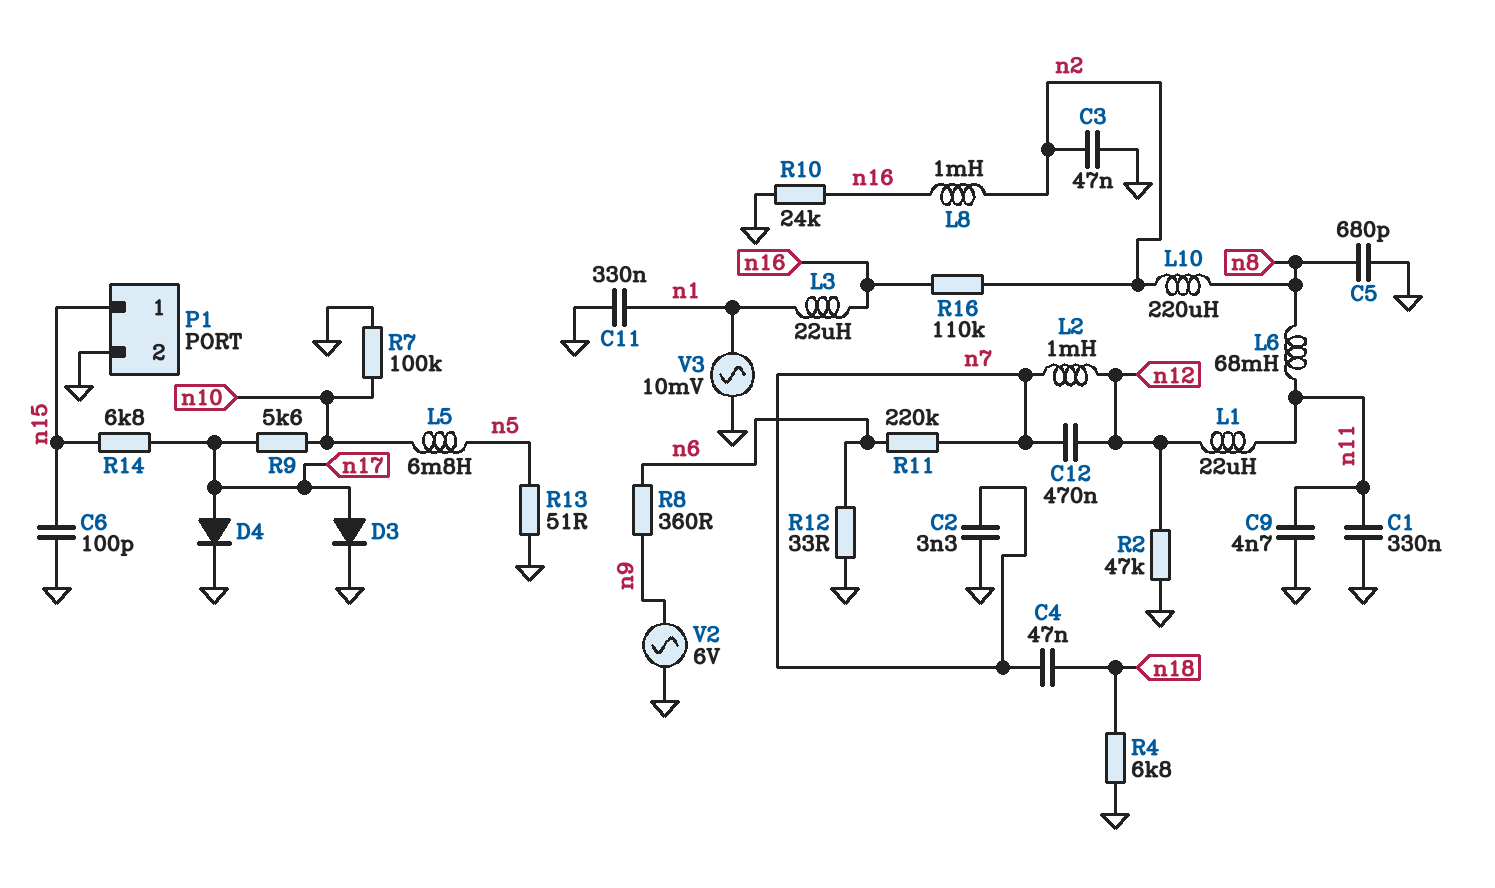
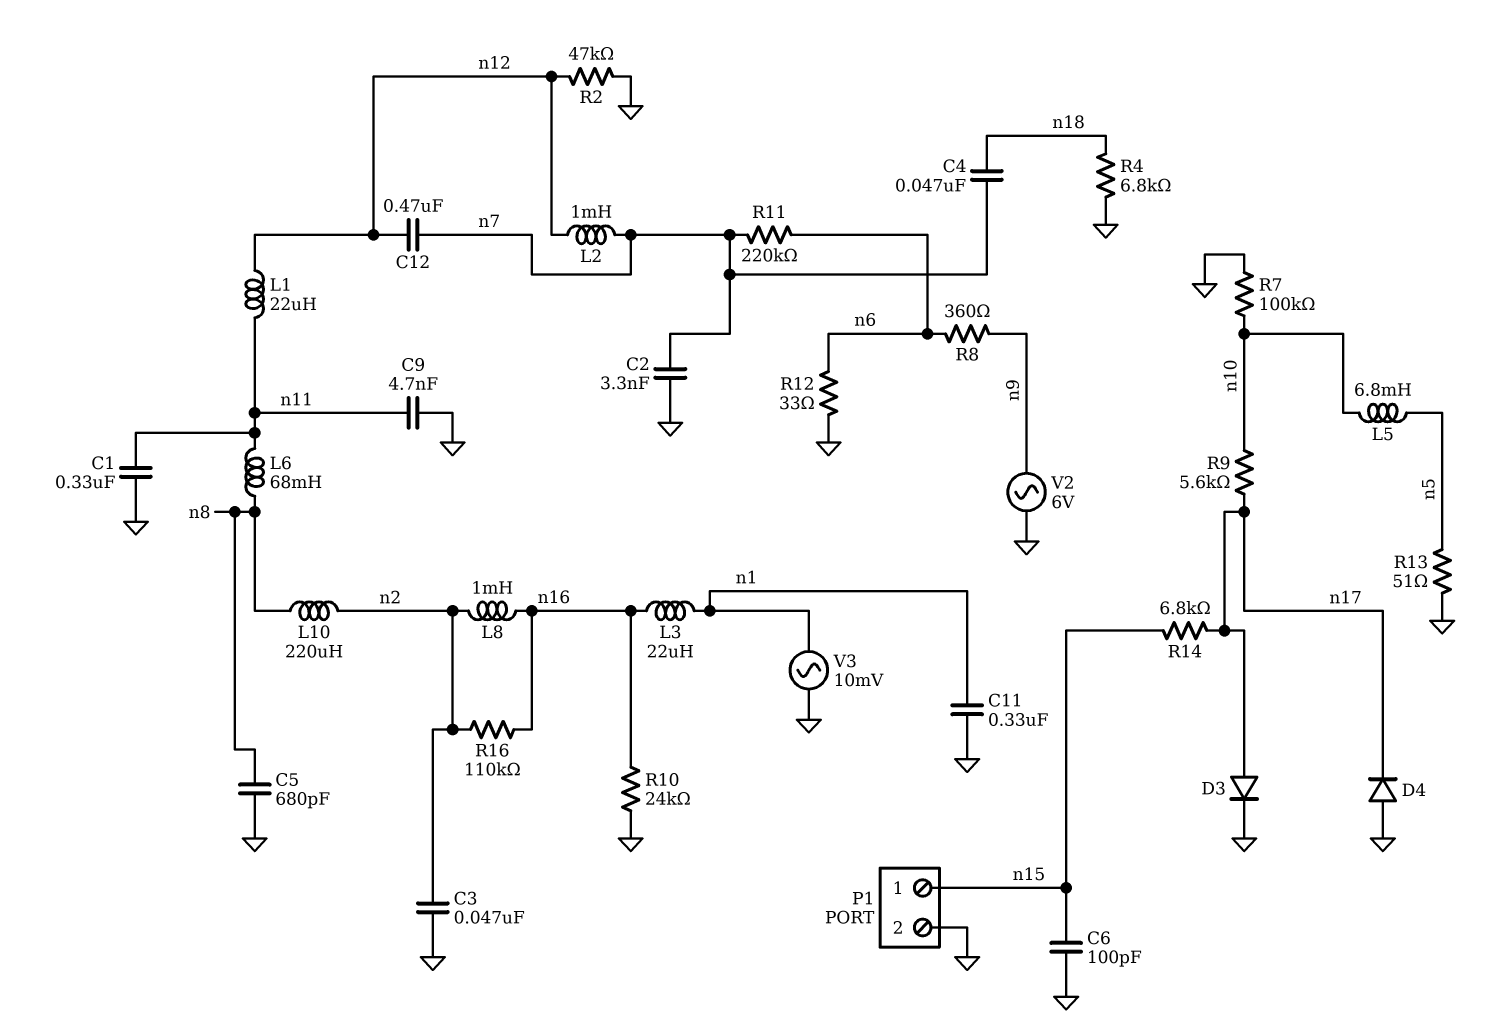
D4: diode (A n17, K GND) -> diode (A GND, K n17)

